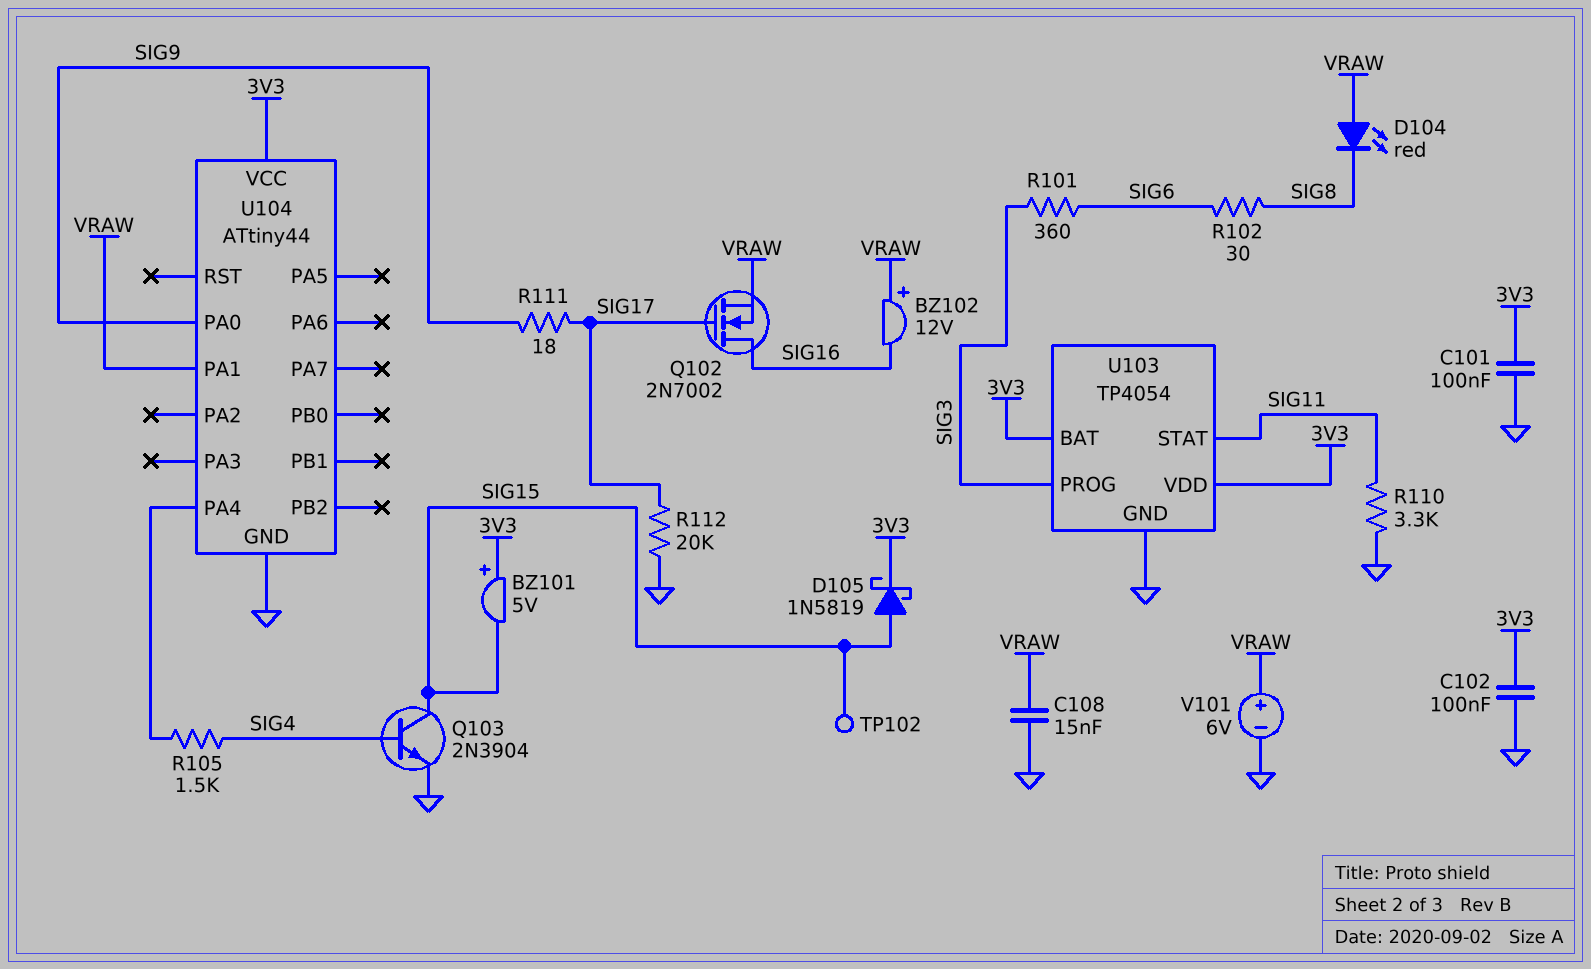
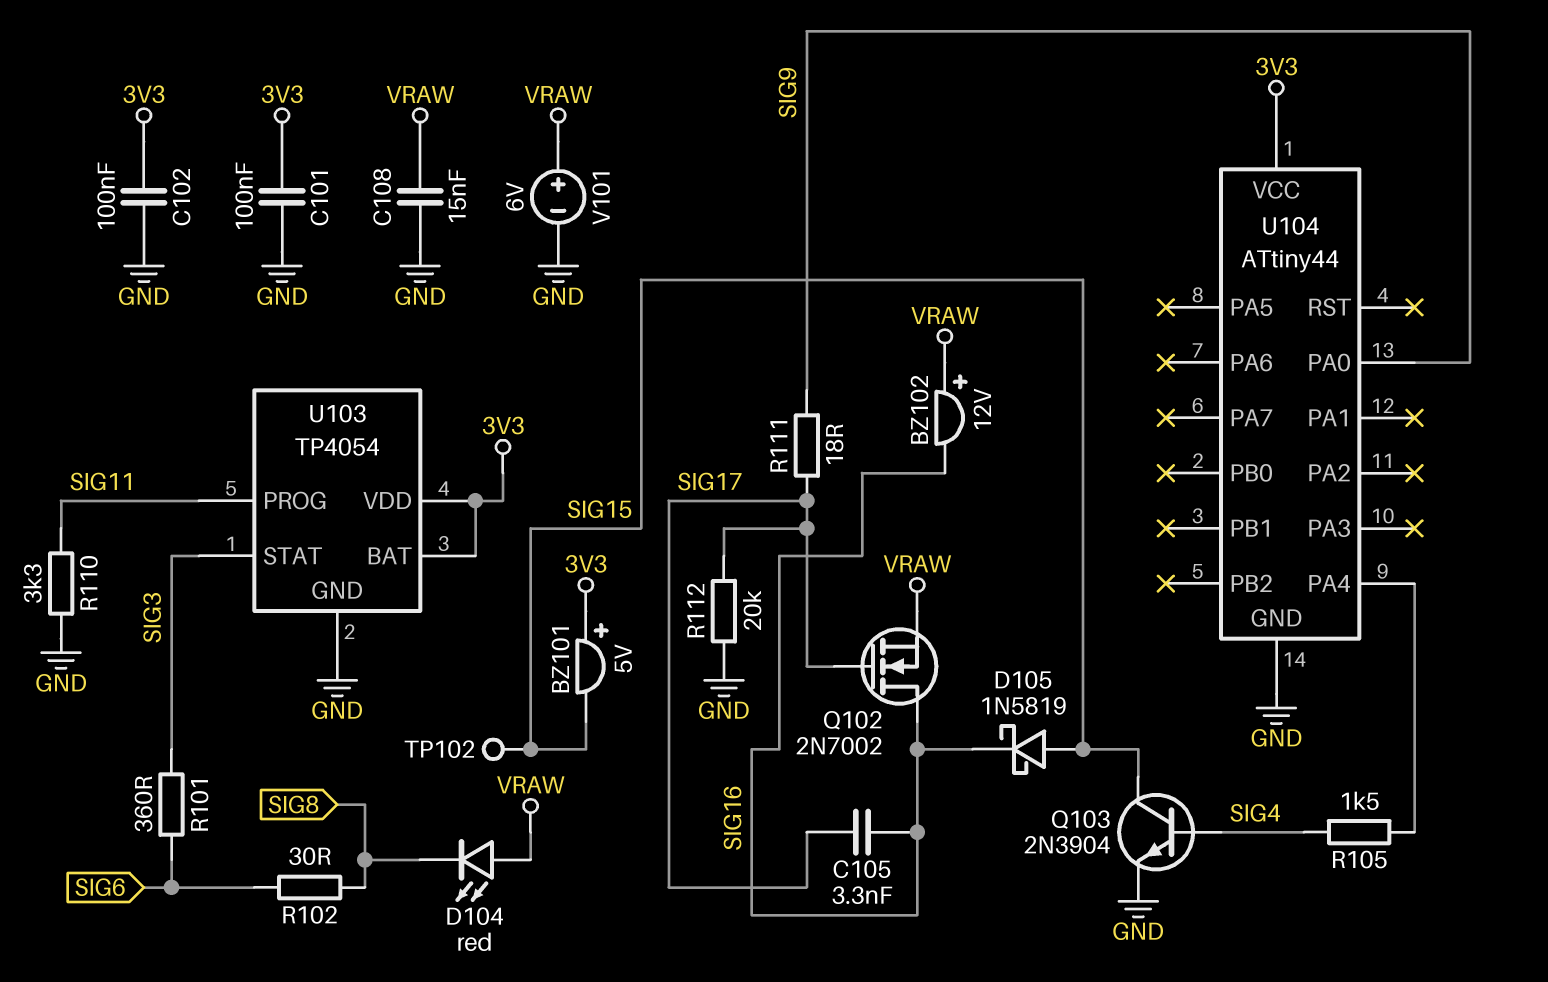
C105: none -> 3.3nF (SIG16, SIG17)
D105: schottky 1N5819 (A SIG15, K 3V3) -> schottky 1N5819 (A SIG15, K SIG16)
U103 pin PROG: SIG3 -> SIG11
U103 pin STAT: SIG11 -> SIG3
U104 pin PA1: VRAW -> none

